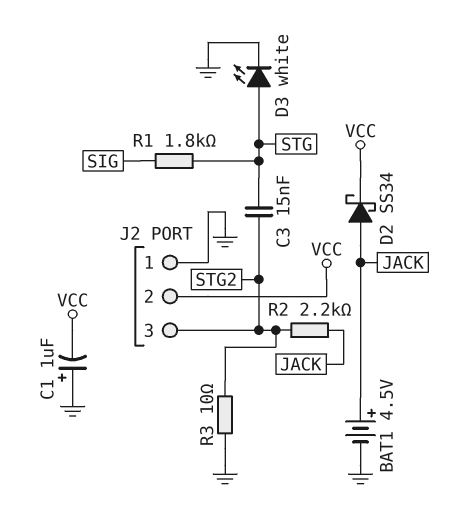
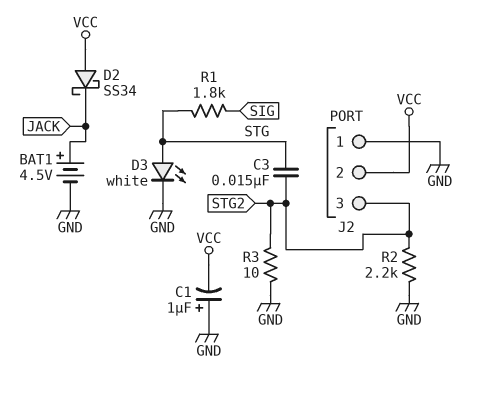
D2: schottky SS34 (A JACK, K VCC) -> schottky SS34 (A VCC, K JACK)
R2: 2.2k (JACK, STG2) -> 2.2k (GND, STG2)

